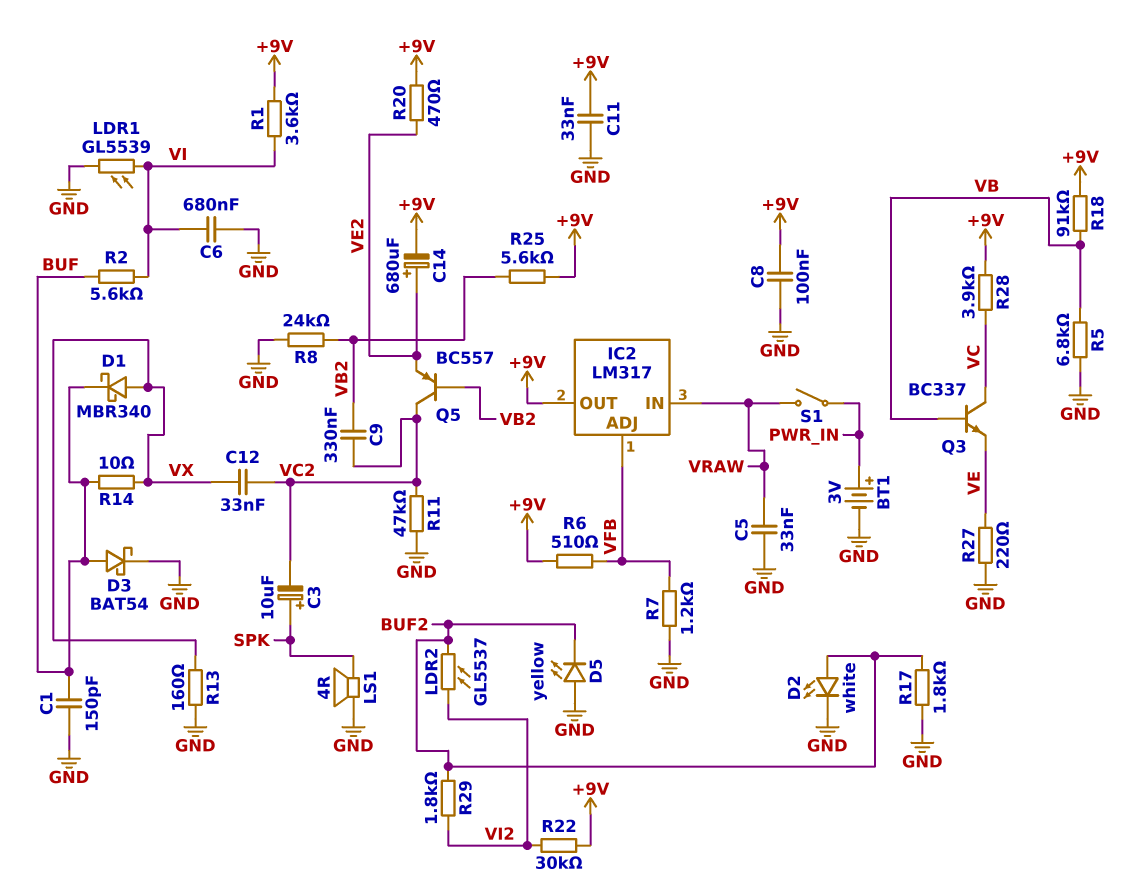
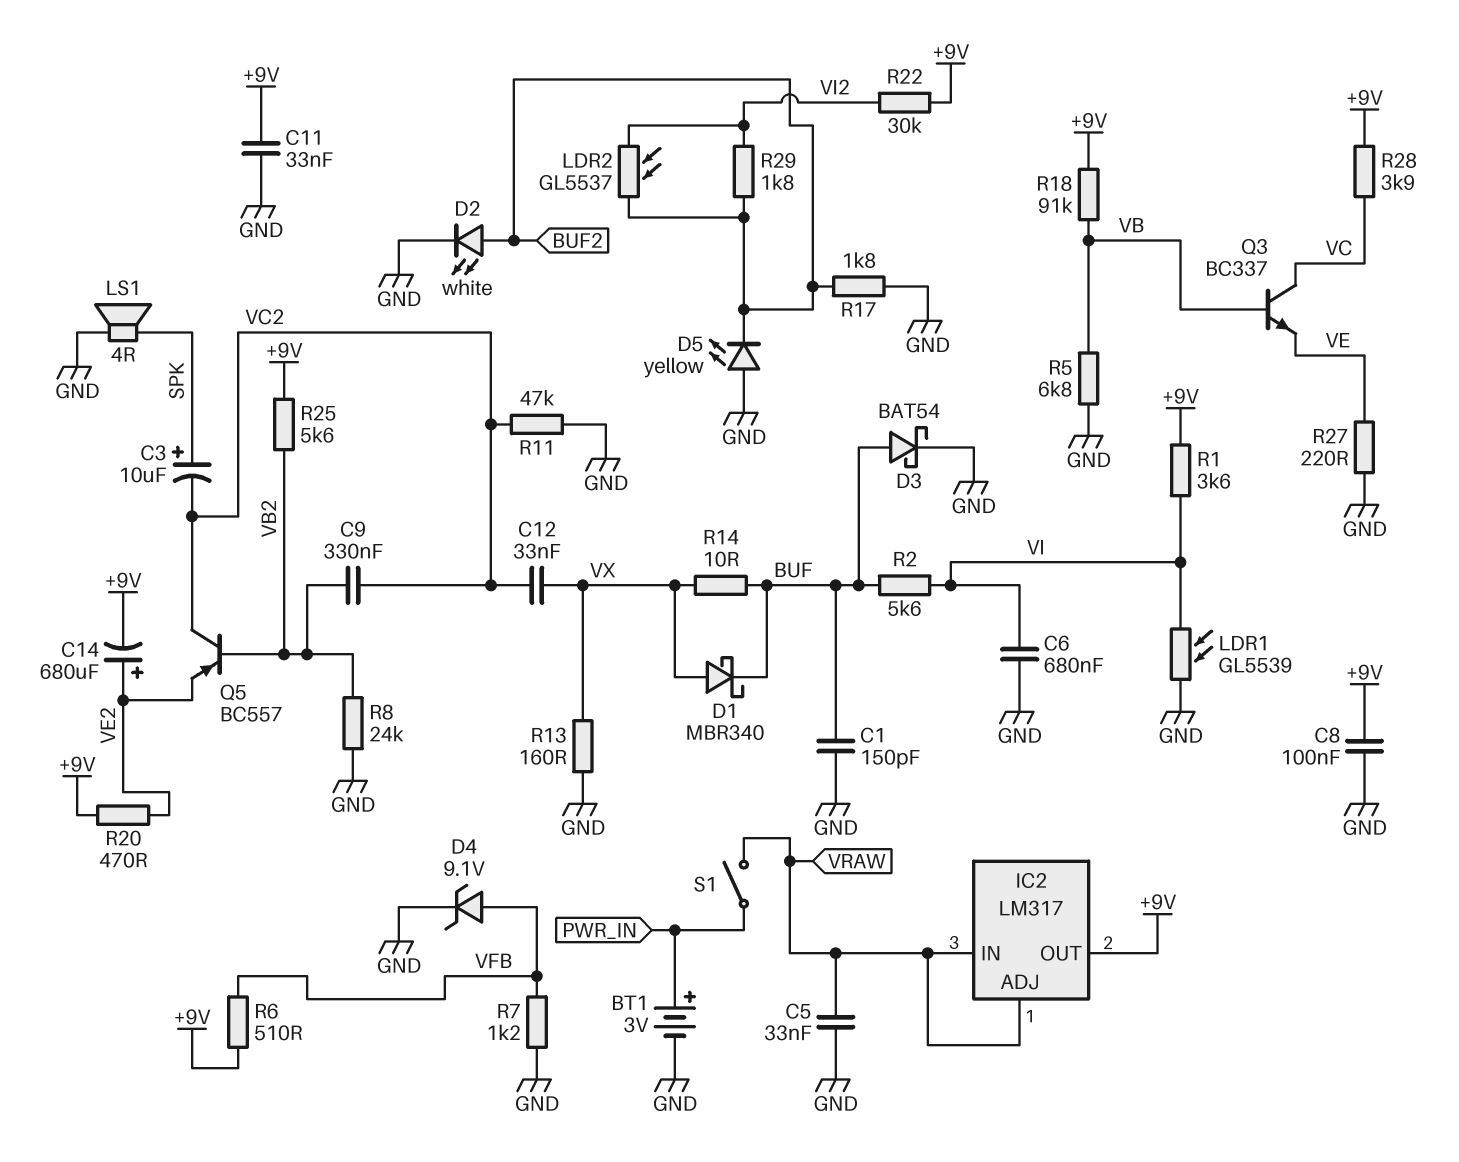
D4: none -> zener 9.1V (A VFB, K GND)
IC2 pin ADJ: VFB -> VRAW

